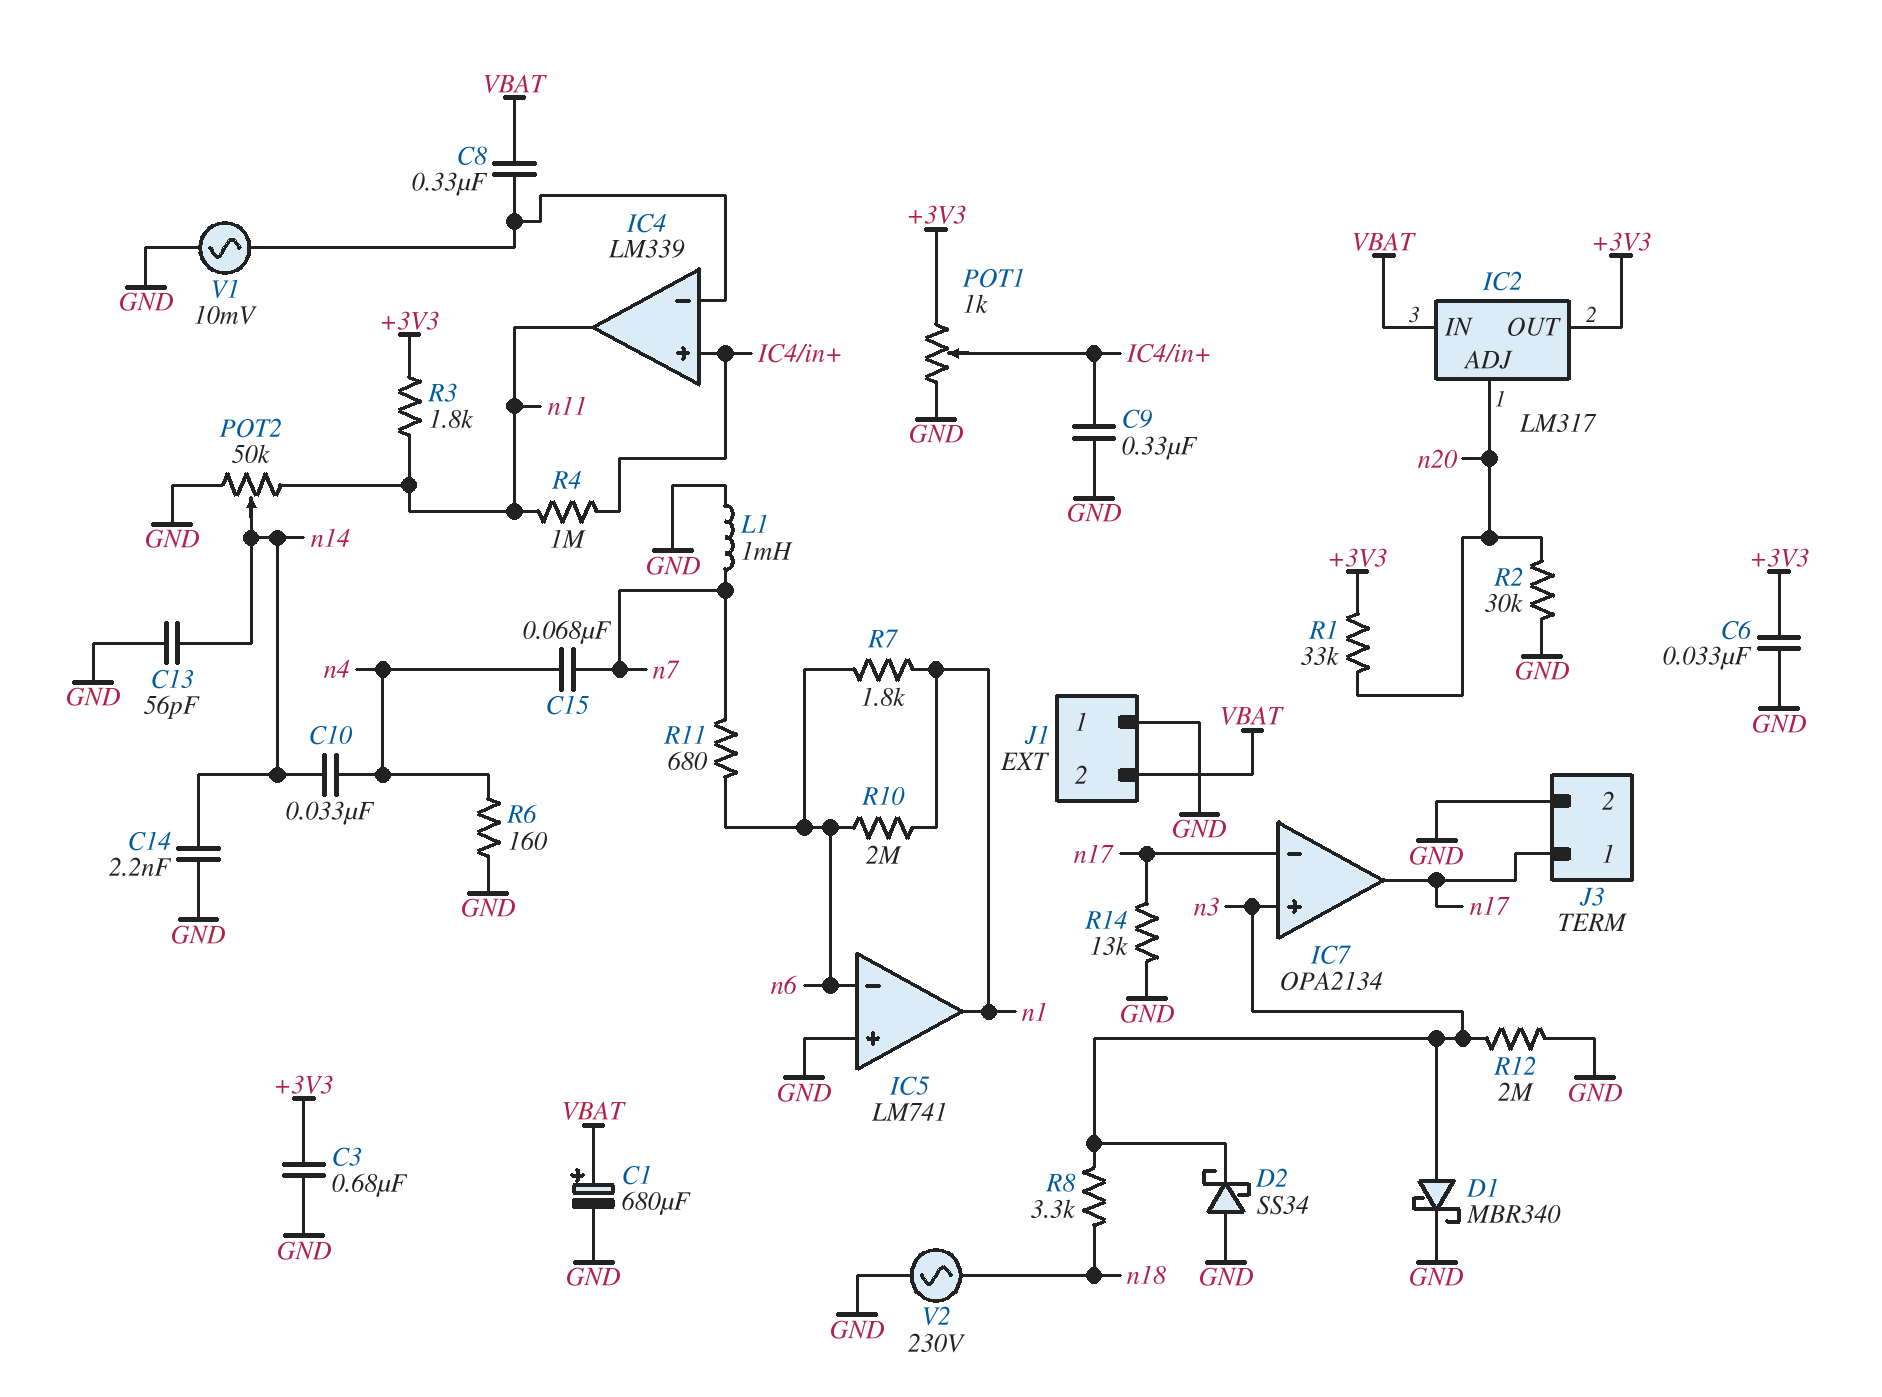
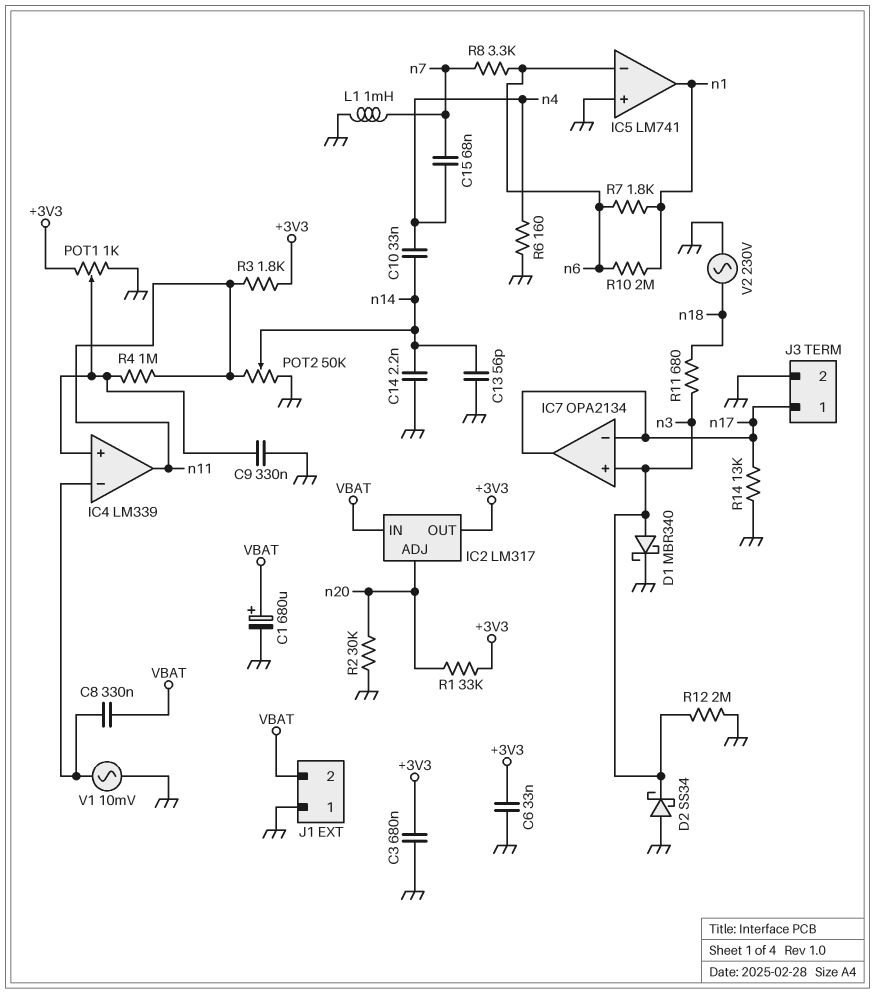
R8: 3.3k (n3, n18) -> 3.3k (n6, n7)
R11: 680 (n6, n7) -> 680 (n3, n18)

